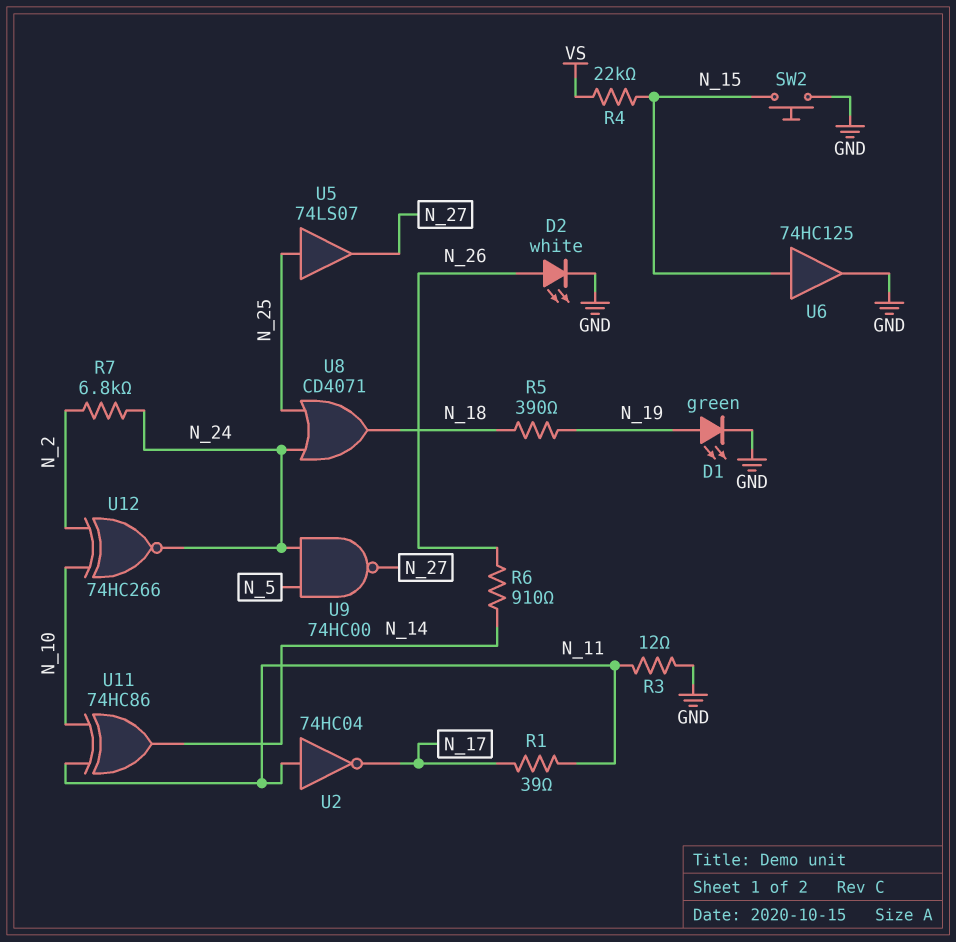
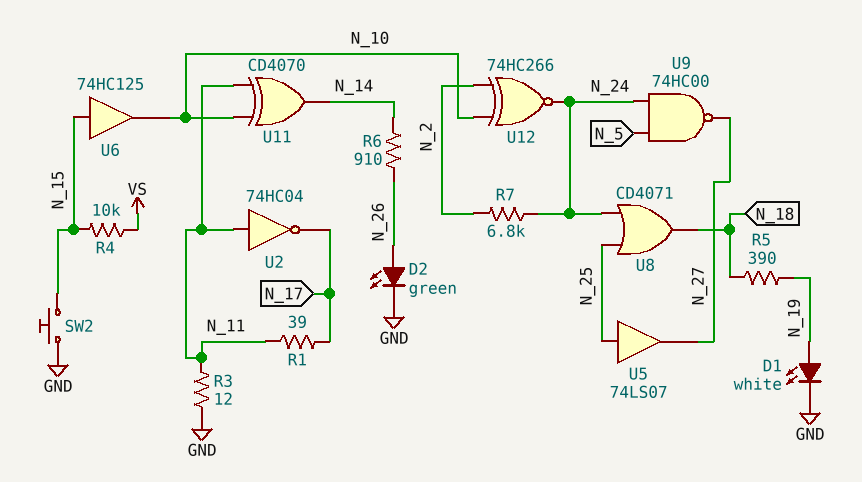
D1: LED green (A N_19, K GND) -> LED white (A N_19, K GND)
D2: LED white (A N_26, K GND) -> LED green (A N_26, K GND)
R4: 22k (N_15, VS) -> 10k (N_15, VS)
U6: buffer 74HC125 (in N_15, out GND) -> buffer 74HC125 (in N_15, out N_10)
U11: XOR 74HC86 (in N_10, in N_11, out N_14) -> XOR CD4070 (in N_10, in N_11, out N_14)

